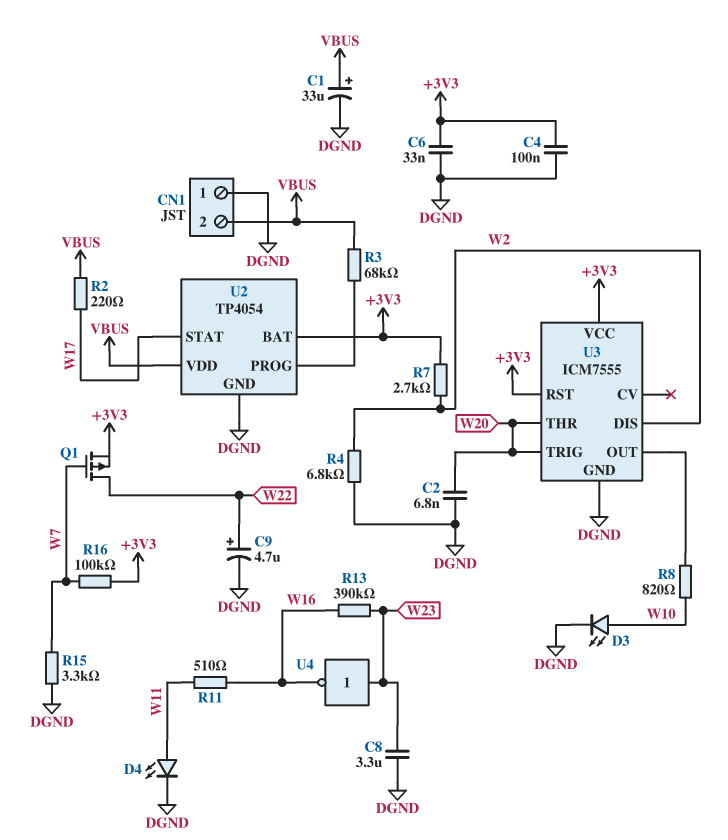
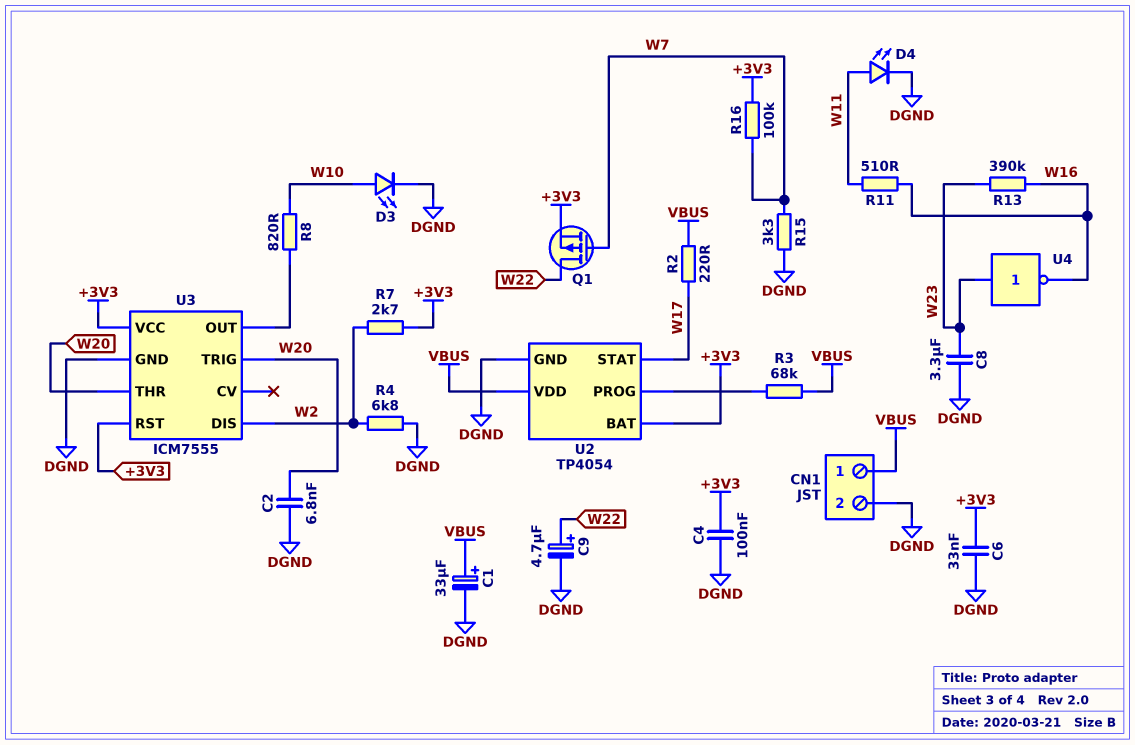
CN1 pin 1: DGND -> VBUS
CN1 pin 2: VBUS -> DGND

